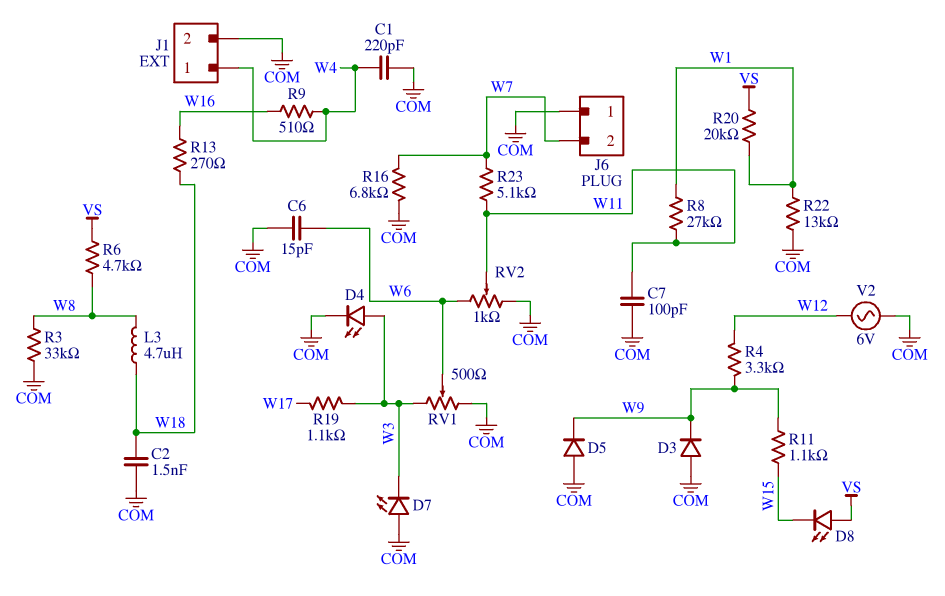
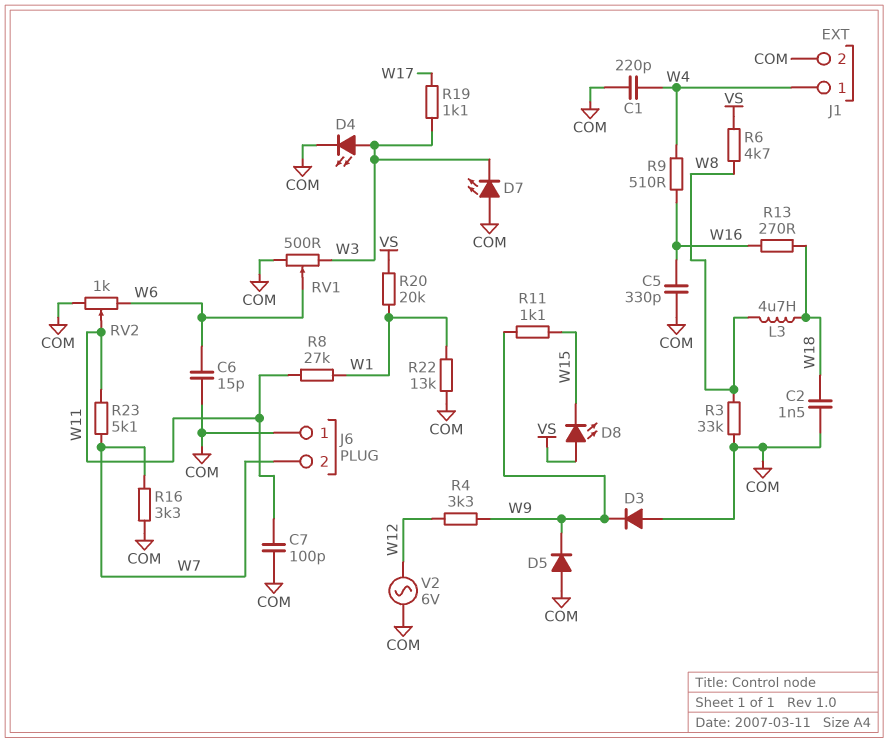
C5: none -> 330pF (COM, W16)
R16: 6.8k (COM, W7) -> 3.3k (COM, W7)

